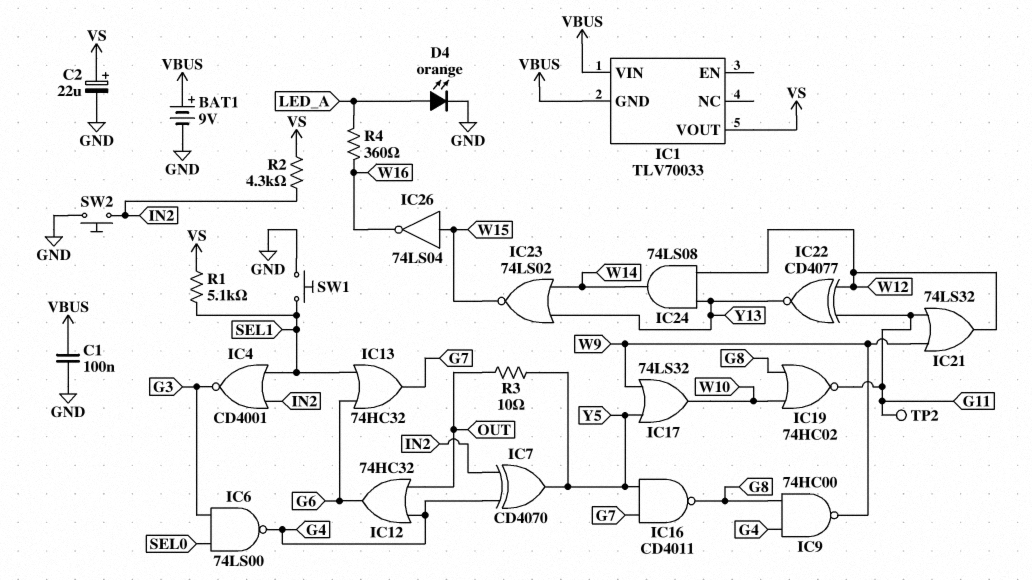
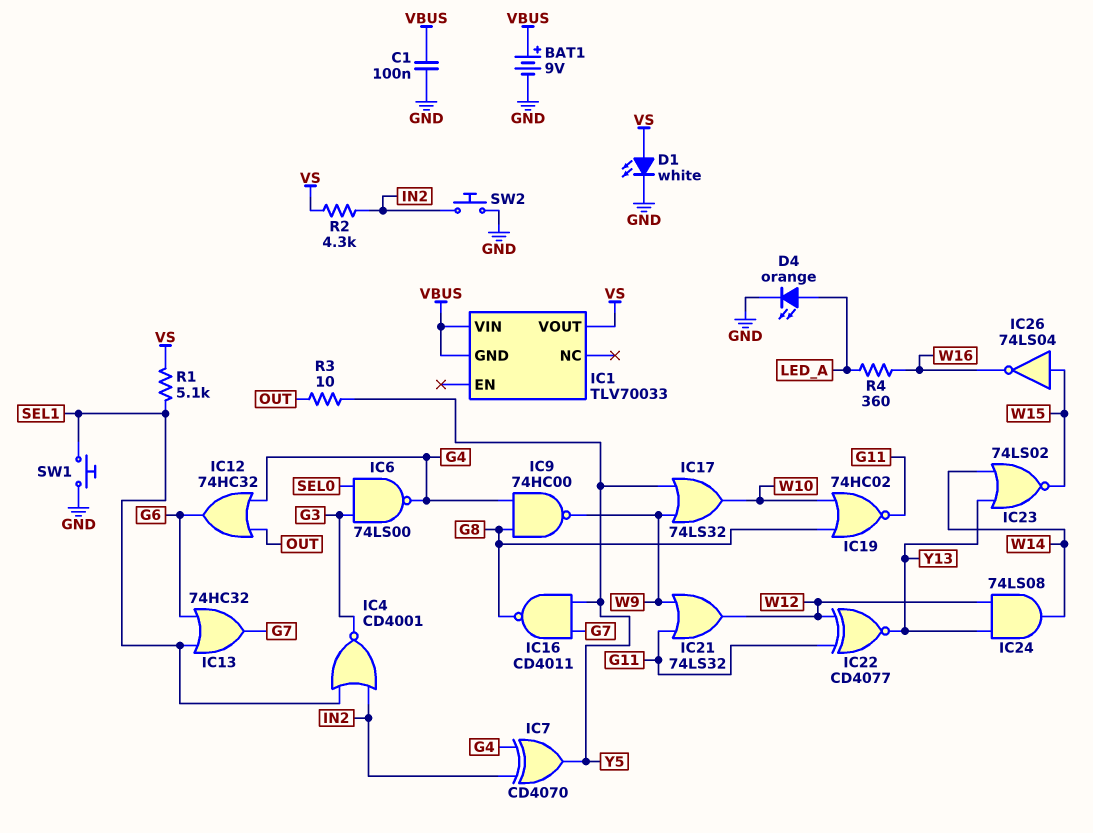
C2: 22uF (plus VS, minus GND) -> none
D1: none -> LED white (A VS, K GND)
TP2: test point (G11) -> none

